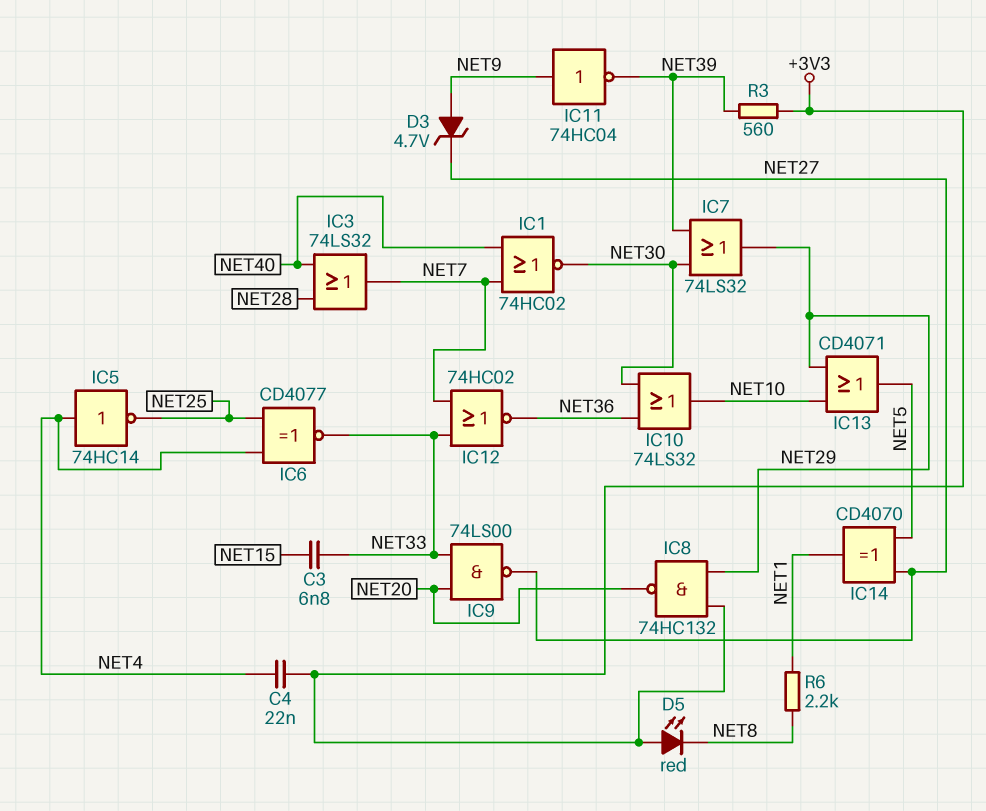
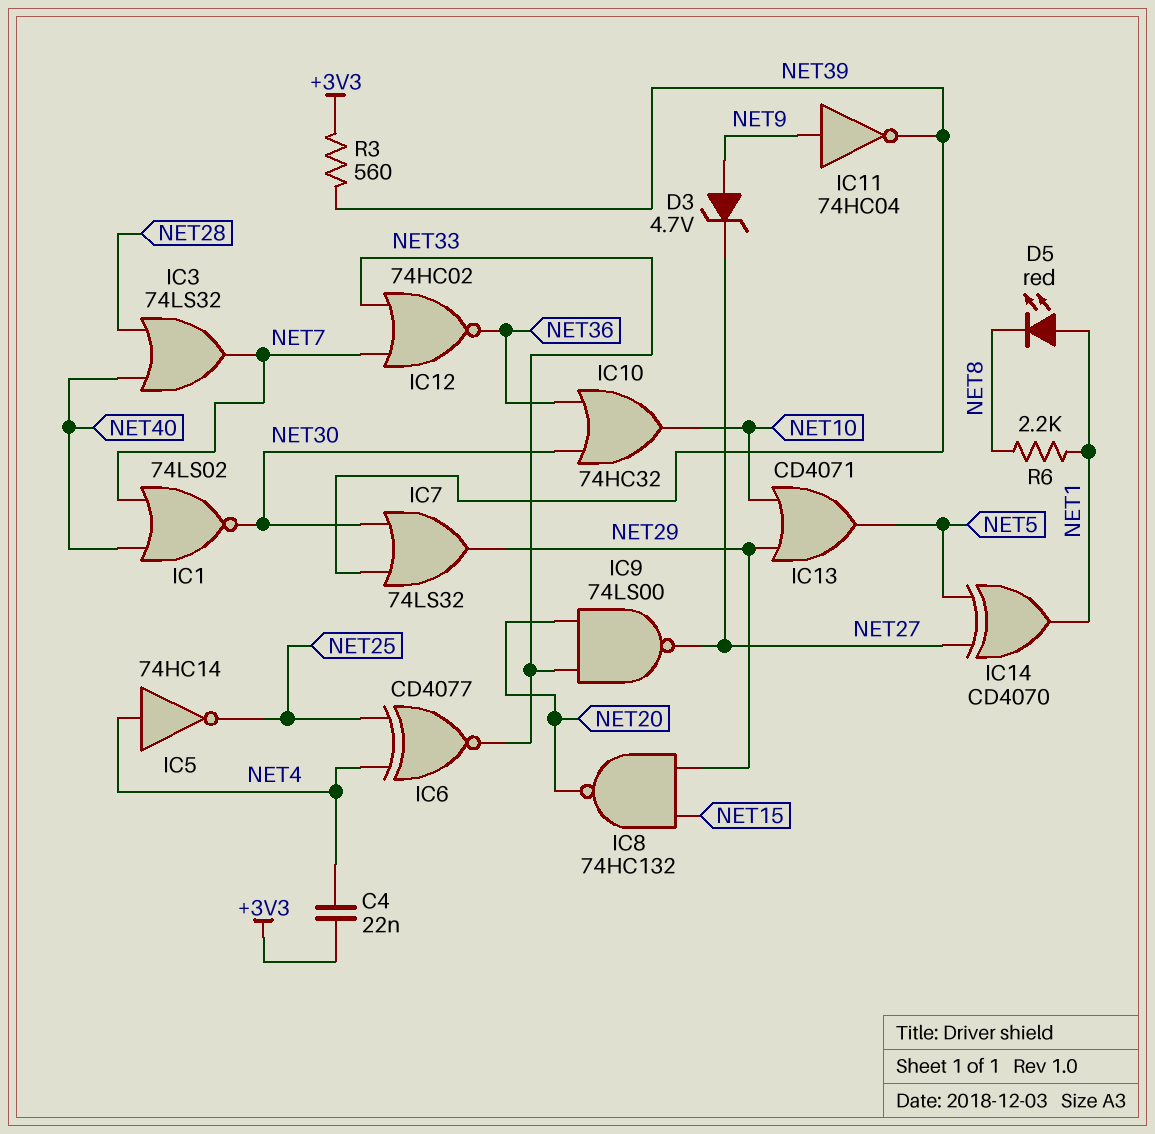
C3: 6.8nF (NET15, NET33) -> none
D5: LED red (A +3V3, K NET8) -> LED red (A NET1, K NET8)
IC1: NOR 74HC02 (in NET7, in NET40, out NET30) -> NOR 74LS02 (in NET7, in NET40, out NET30)
IC8: NAND 74HC132 (in +3V3, in NET29, out NET20) -> NAND 74HC132 (in NET15, in NET29, out NET20)
IC10: OR 74LS32 (in NET30, in NET36, out NET10) -> OR 74HC32 (in NET30, in NET36, out NET10)

